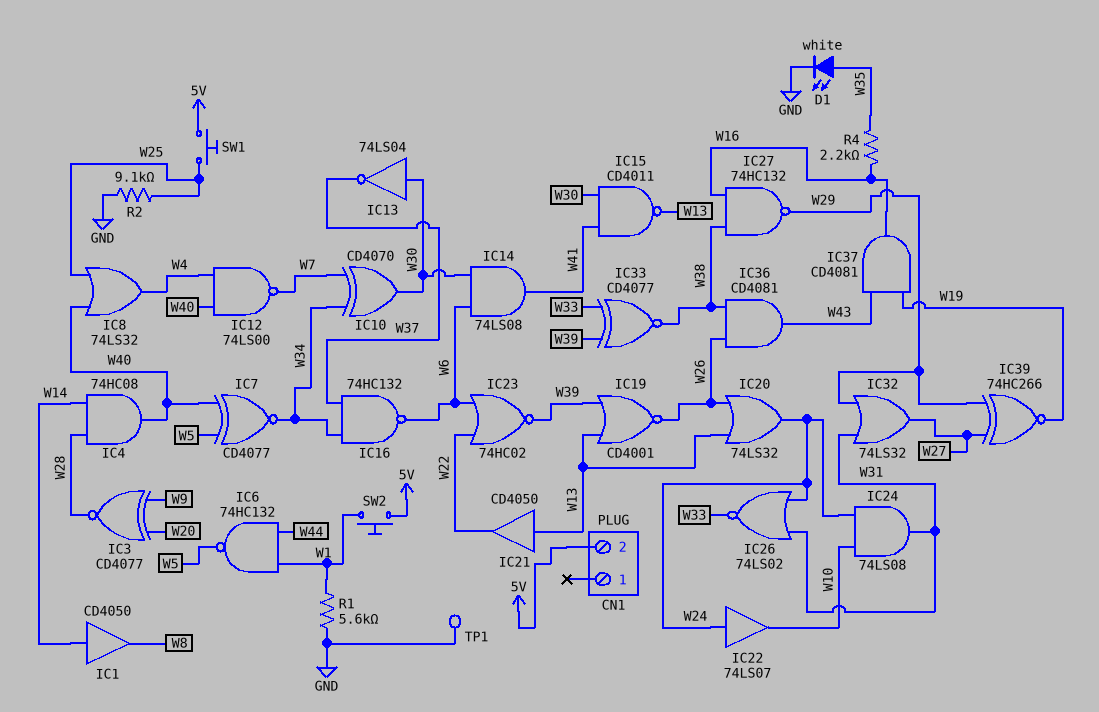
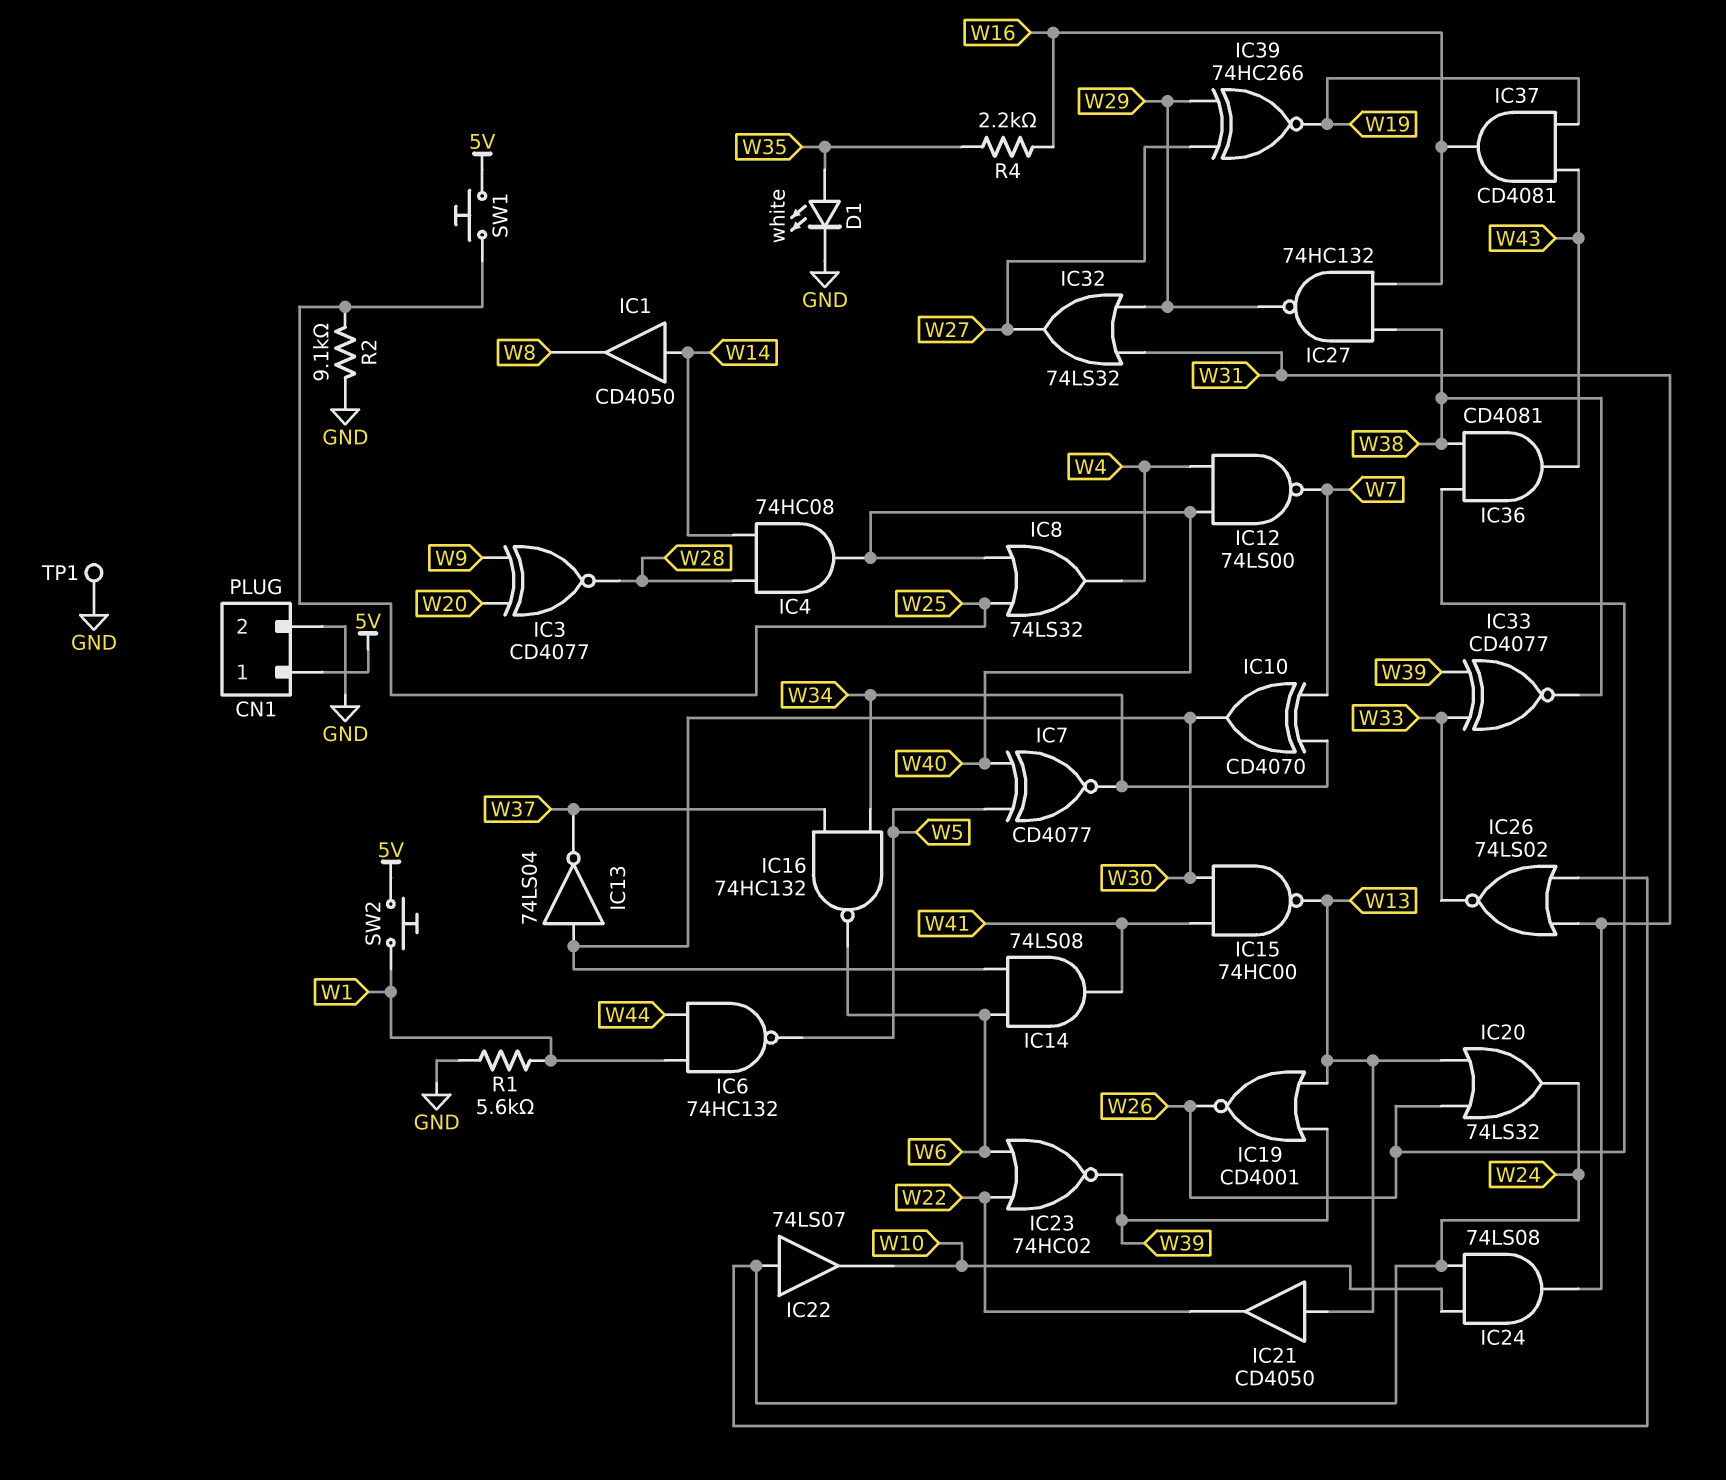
CN1 pin 1: none -> 5V
CN1 pin 2: 5V -> GND
IC15: NAND CD4011 (in W30, in W41, out W13) -> NAND 74HC00 (in W30, in W41, out W13)

